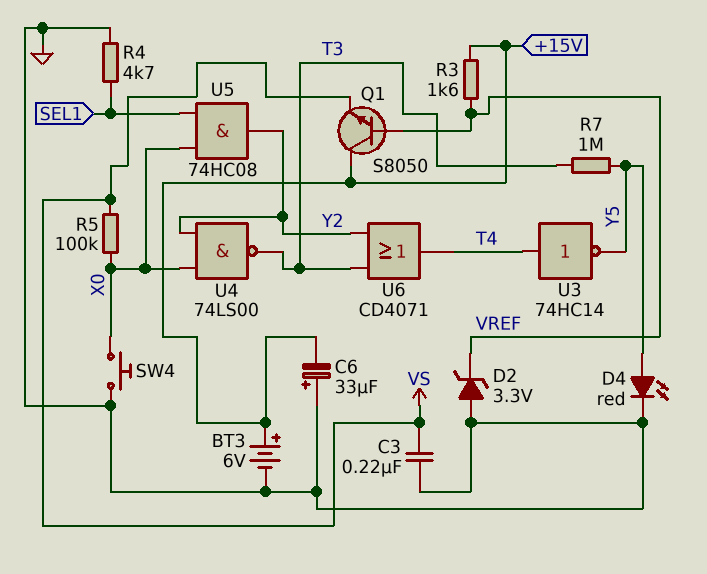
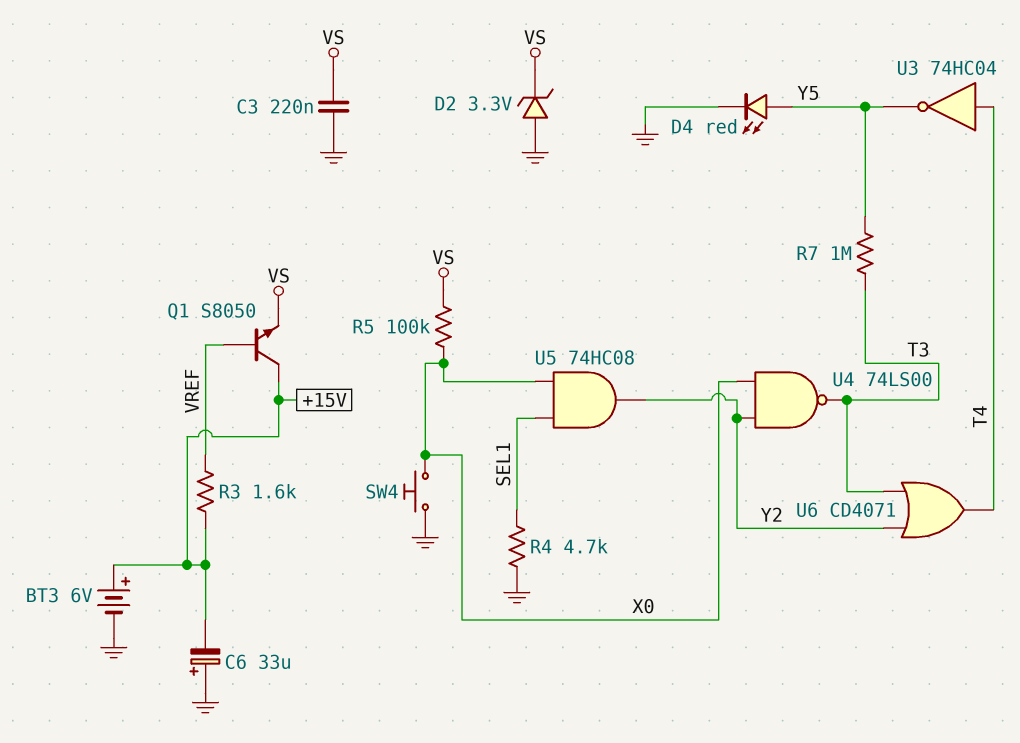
D2: zener 3.3V (A GND, K VREF) -> zener 3.3V (A GND, K VS)
U3: NOT 74HC14 (in T4, out Y5) -> NOT 74HC04 (in T4, out Y5)

